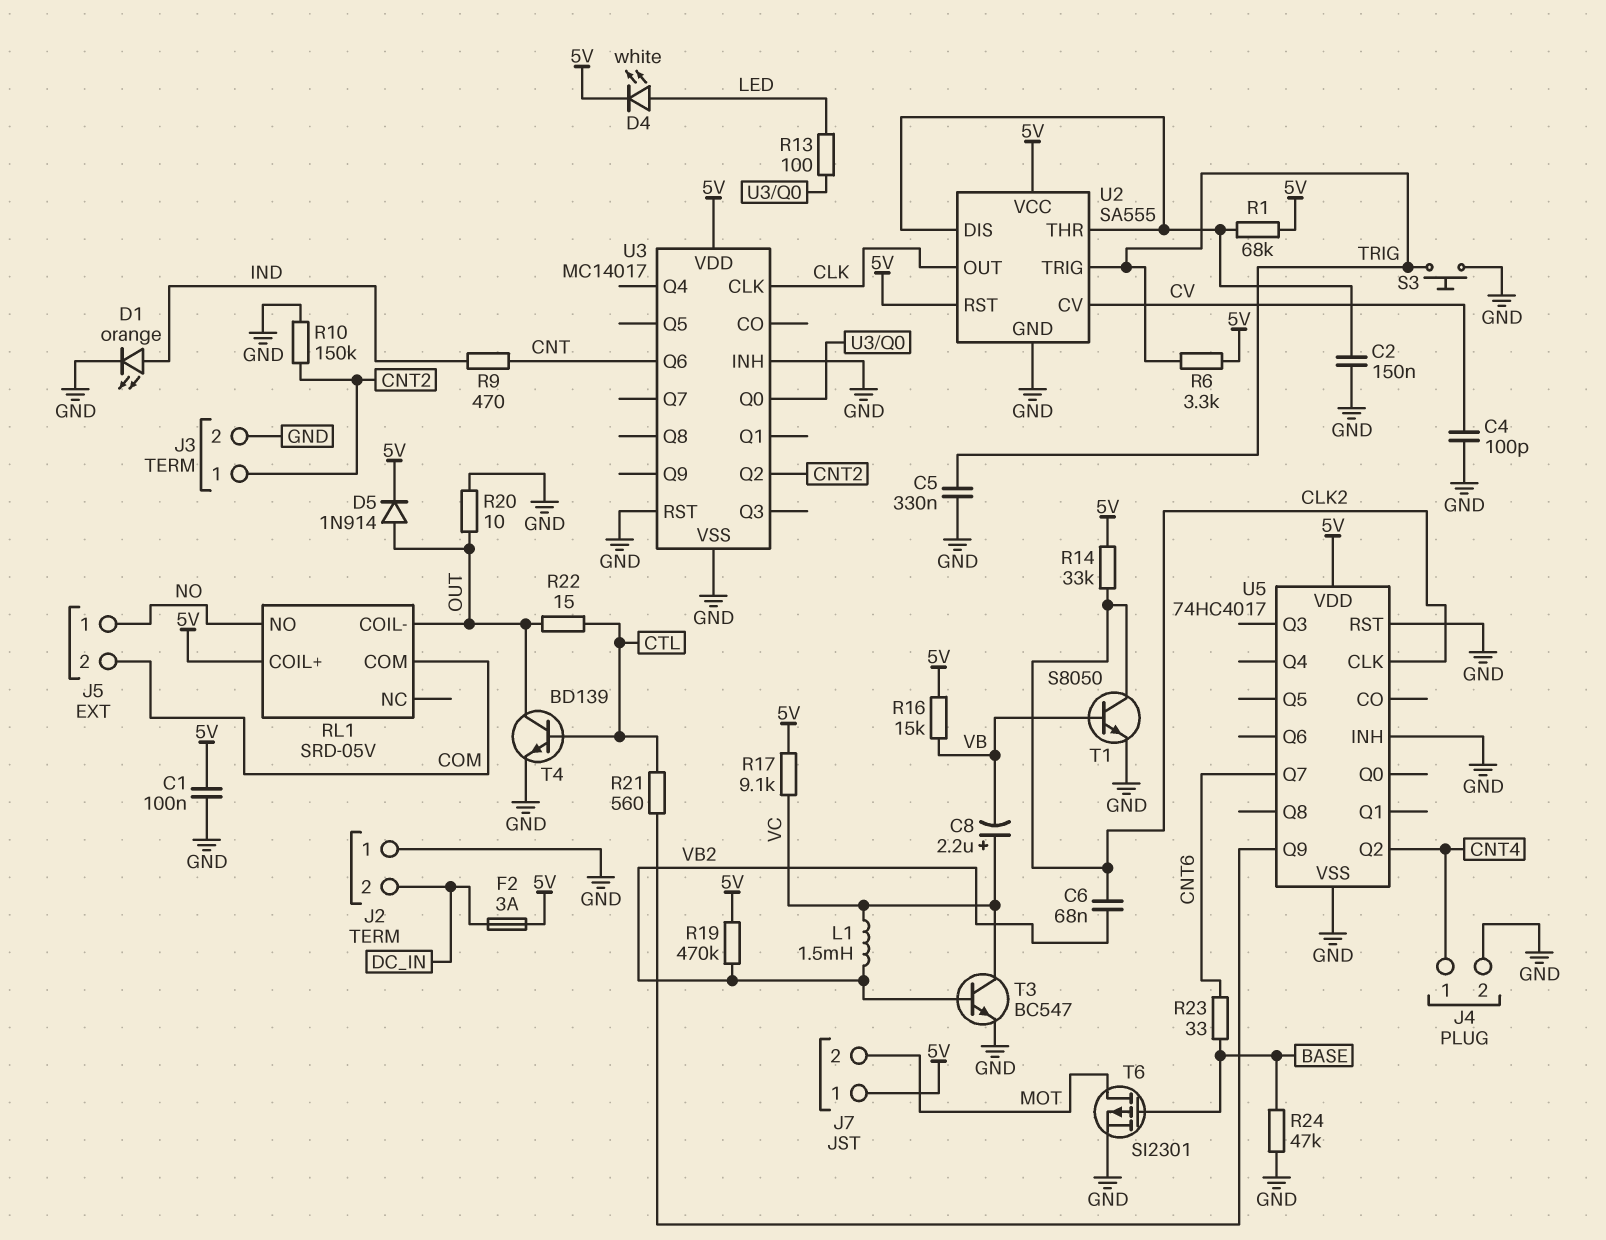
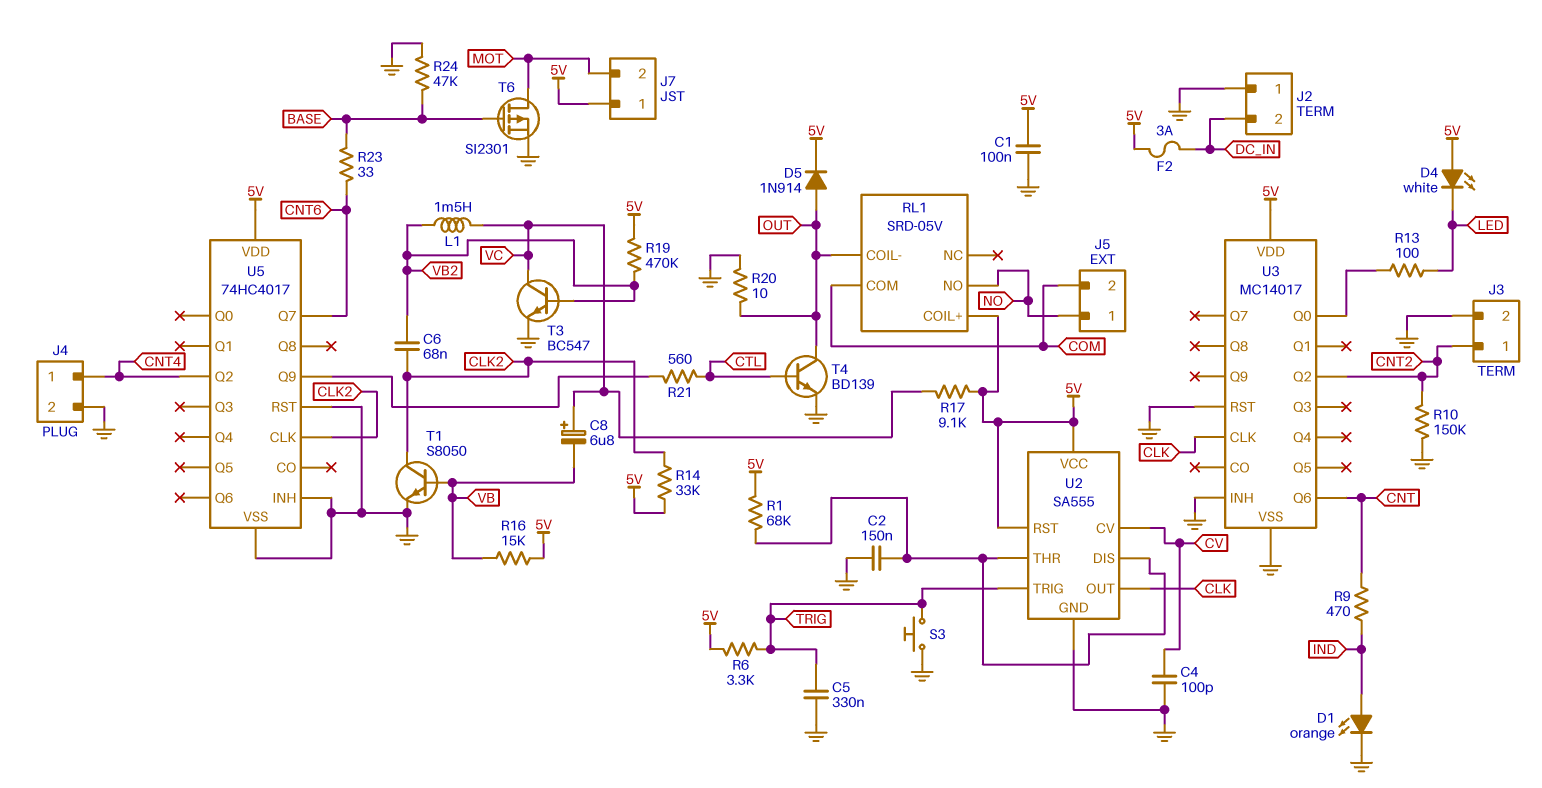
C8: 2.2uF (plus VC, minus VB) -> 6.8uF (plus VC, minus VB)
D4: LED white (A LED, K 5V) -> LED white (A 5V, K LED)
R22: 15 (CTL, OUT) -> none

